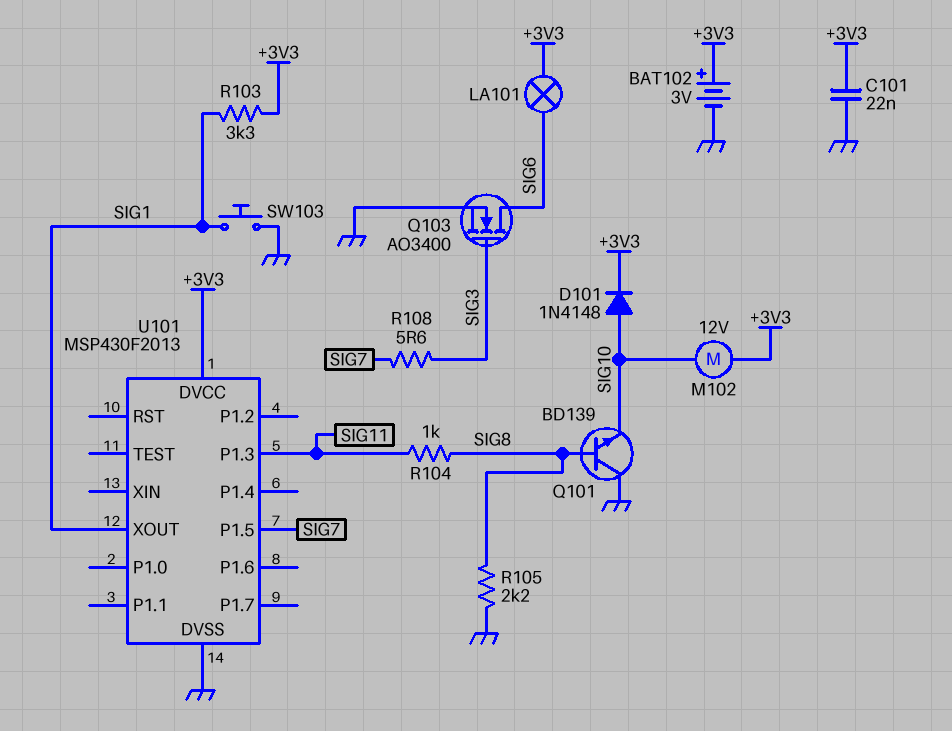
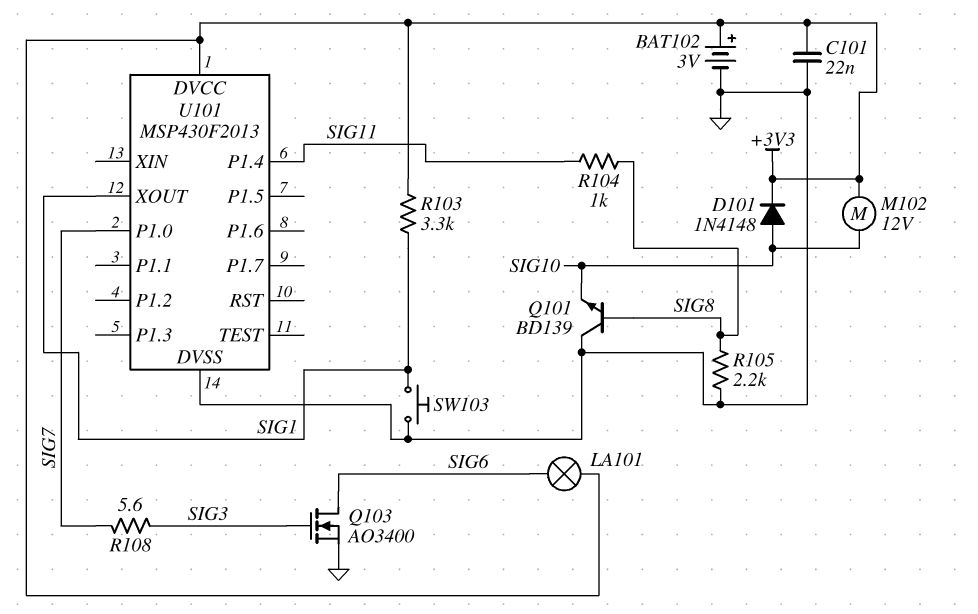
U101 pin P1.0: none -> SIG7
U101 pin P1.3: SIG11 -> none
U101 pin P1.4: none -> SIG11
U101 pin P1.5: SIG7 -> none

